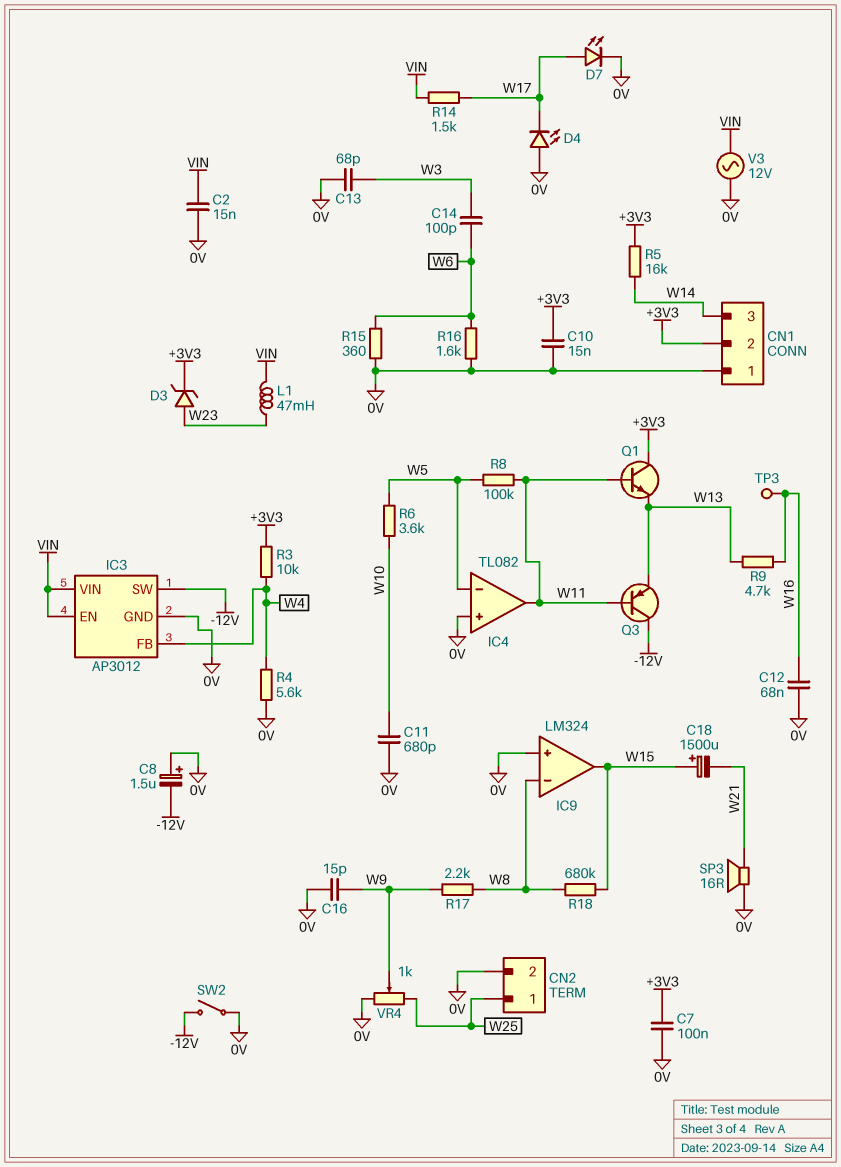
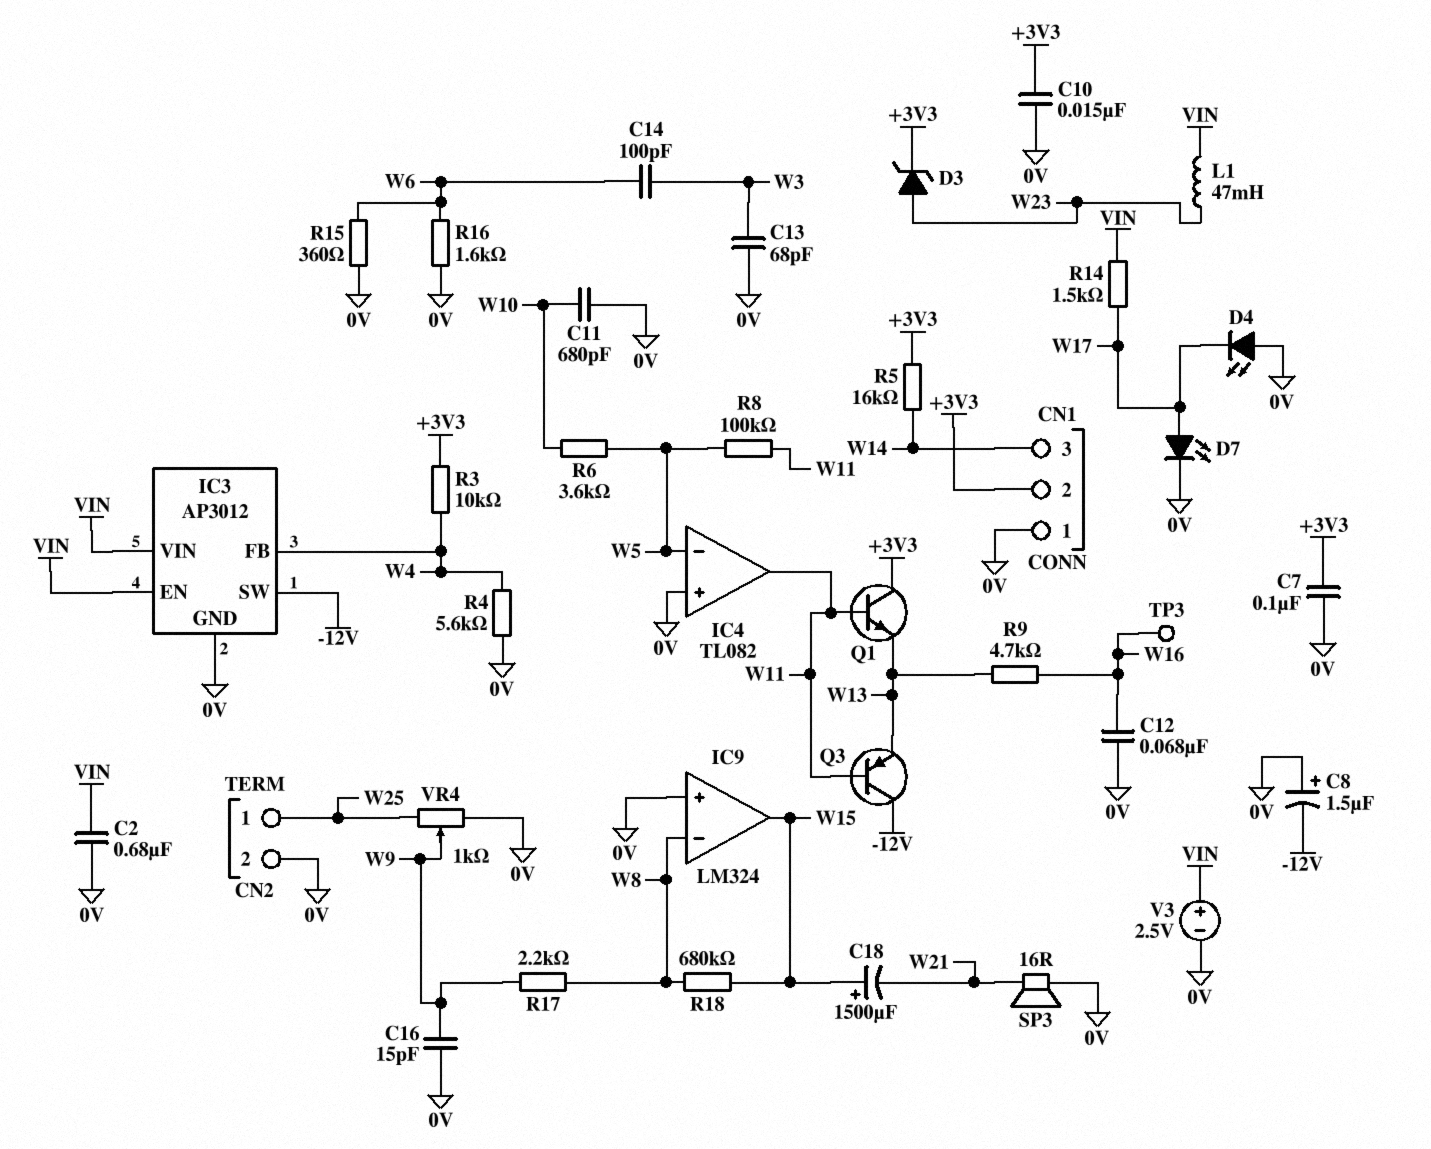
C2: 15nF (0V, VIN) -> 680nF (0V, VIN)
SW2: switch (-12V, 0V) -> none
V3: AC 12V (0V, VIN) -> 2.5V (plus VIN, minus 0V)

